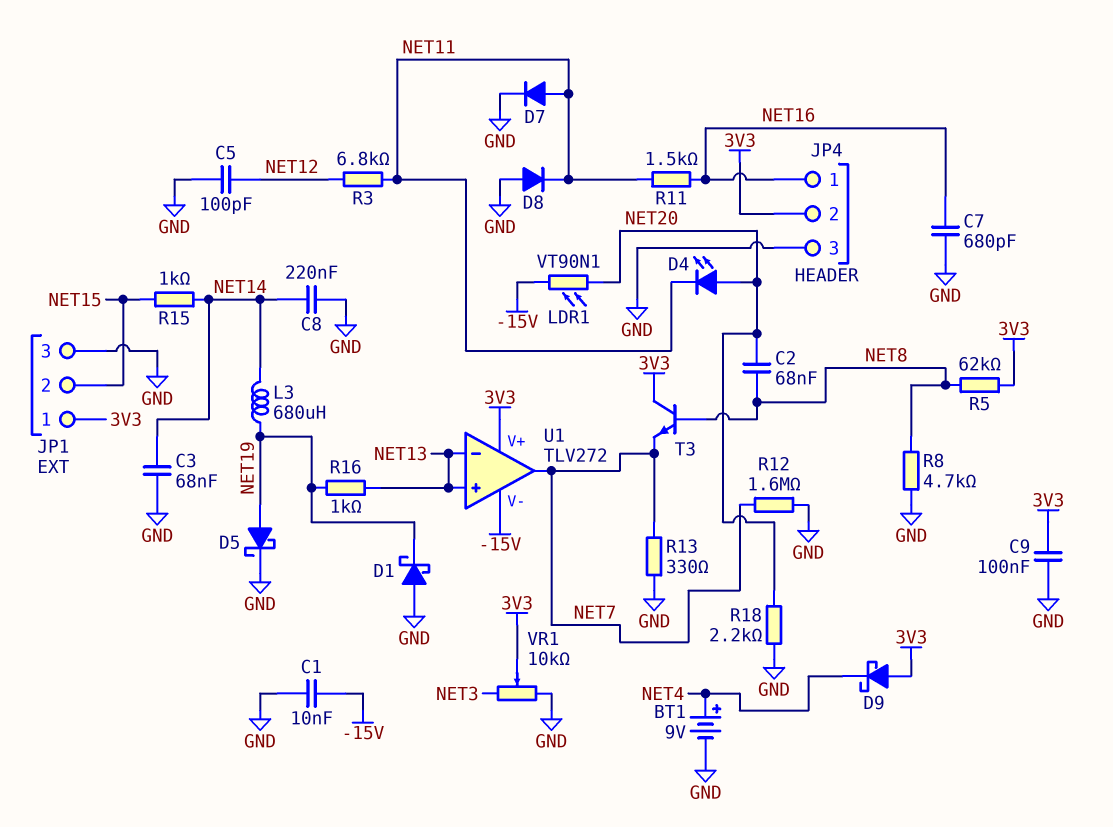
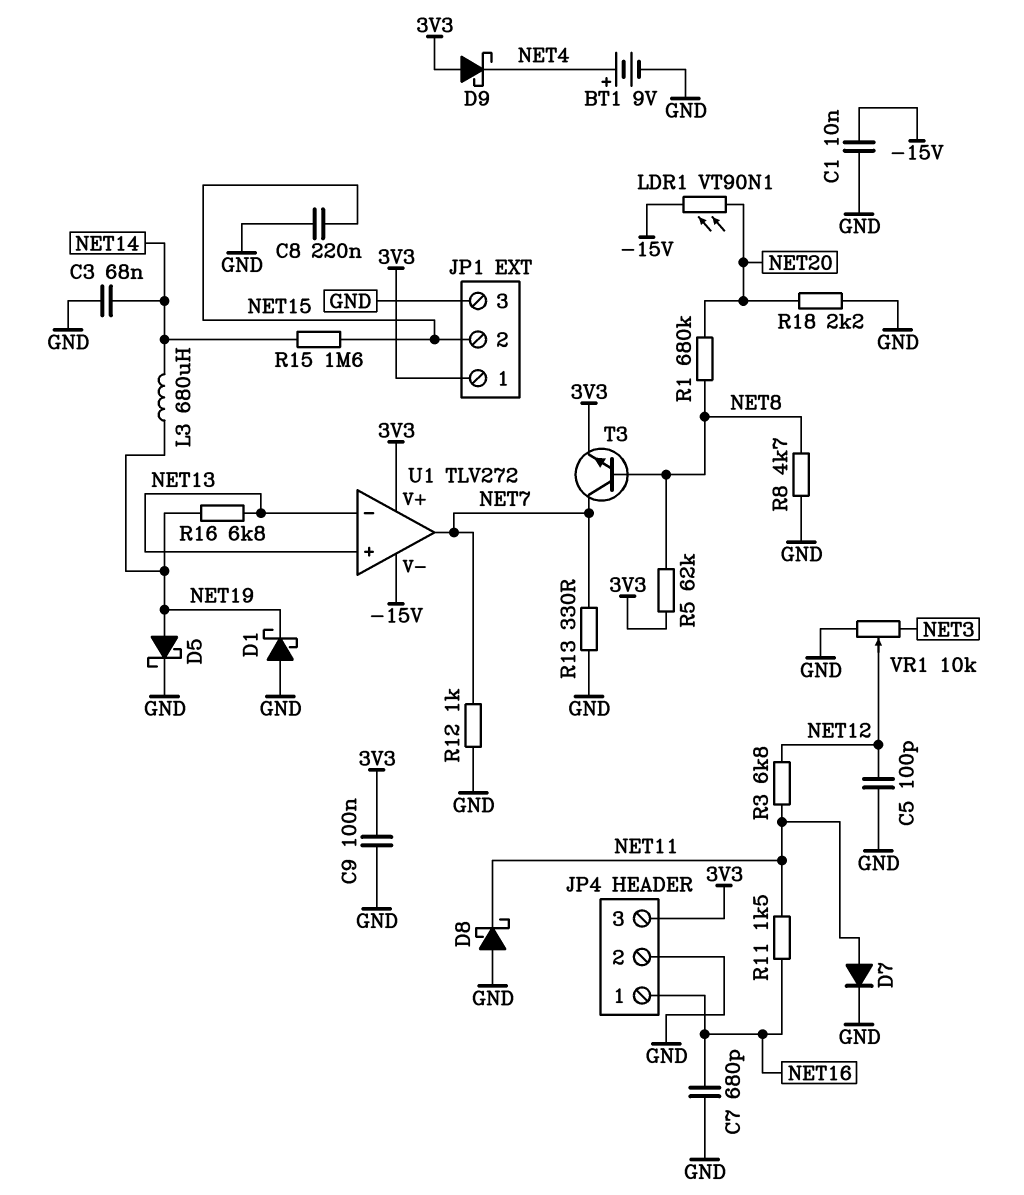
C2: 68nF (NET8, NET20) -> none
C8: 220nF (GND, NET14) -> 220nF (GND, NET15)
D4: LED (A NET20, K NET11) -> none
D8: diode (A GND, K NET11) -> schottky (A GND, K NET11)
JP4 pin 2: 3V3 -> GND
JP4 pin 3: GND -> 3V3
R1: none -> 680k (NET8, NET20)
R12: 1.6M (GND, NET7) -> 1k (GND, NET7)
R15: 1k (NET14, NET15) -> 1.6M (NET14, NET15)
R16: 1k (NET13, NET19) -> 6.8k (NET13, NET19)
T3: NPN (B NET8, C 3V3, E NET7) -> NPN (B NET8, C NET7, E 3V3)
VR1: 10k (GND, NET3, wiper 3V3) -> 10k (GND, NET3, wiper NET12)

